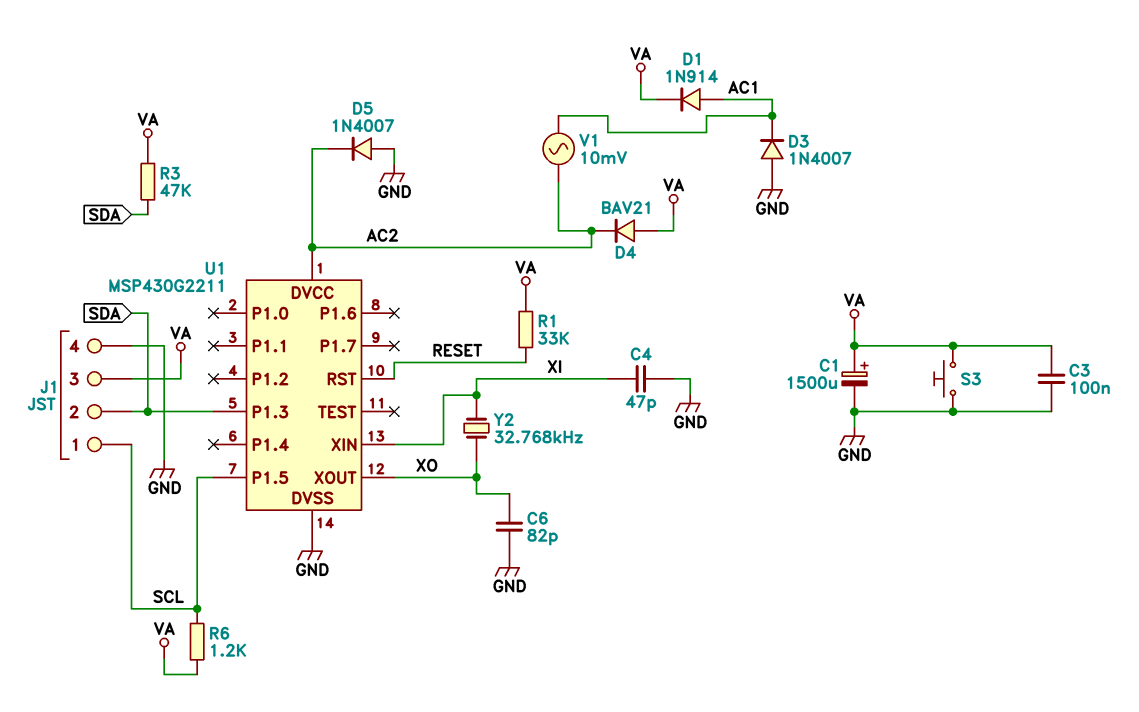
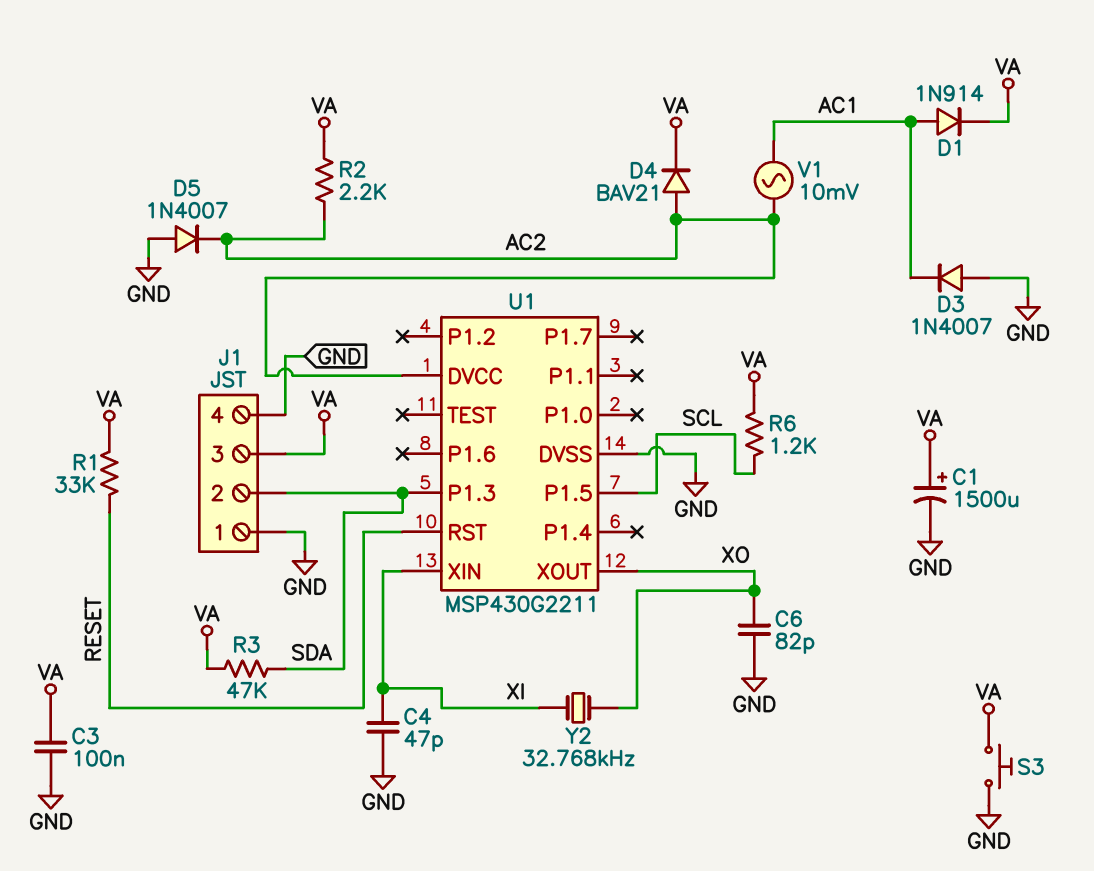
D4: diode BAV21 (A VA, K AC2) -> diode BAV21 (A AC2, K VA)
J1 pin 1: SCL -> GND
R2: none -> 2.2k (AC2, VA)

